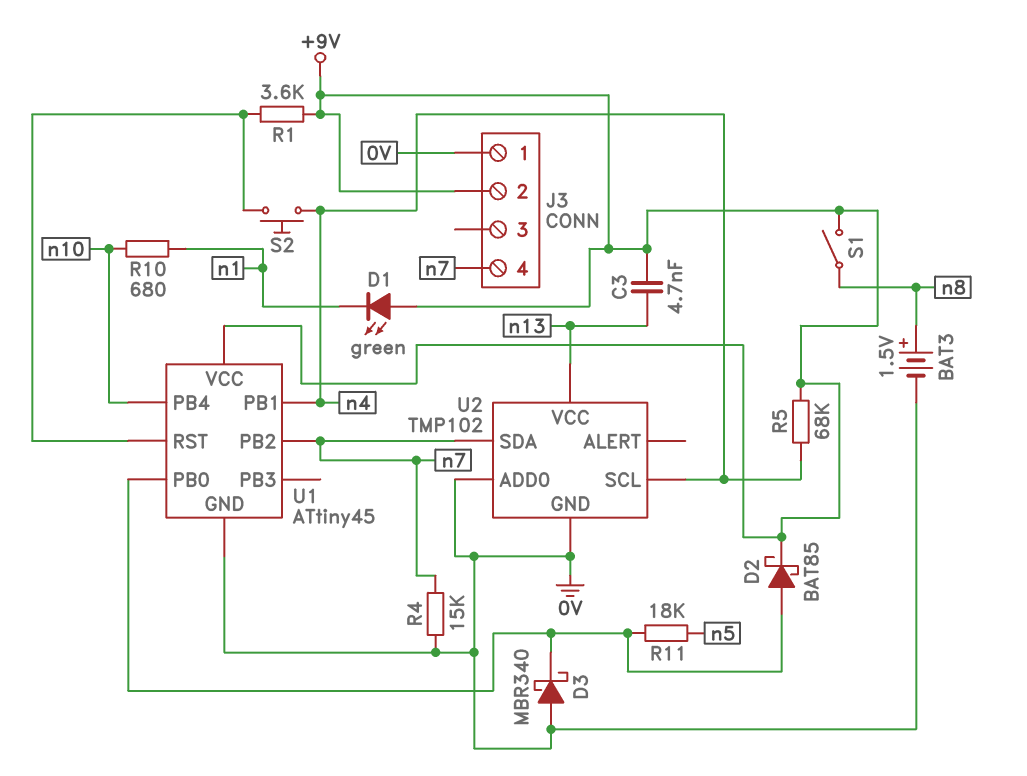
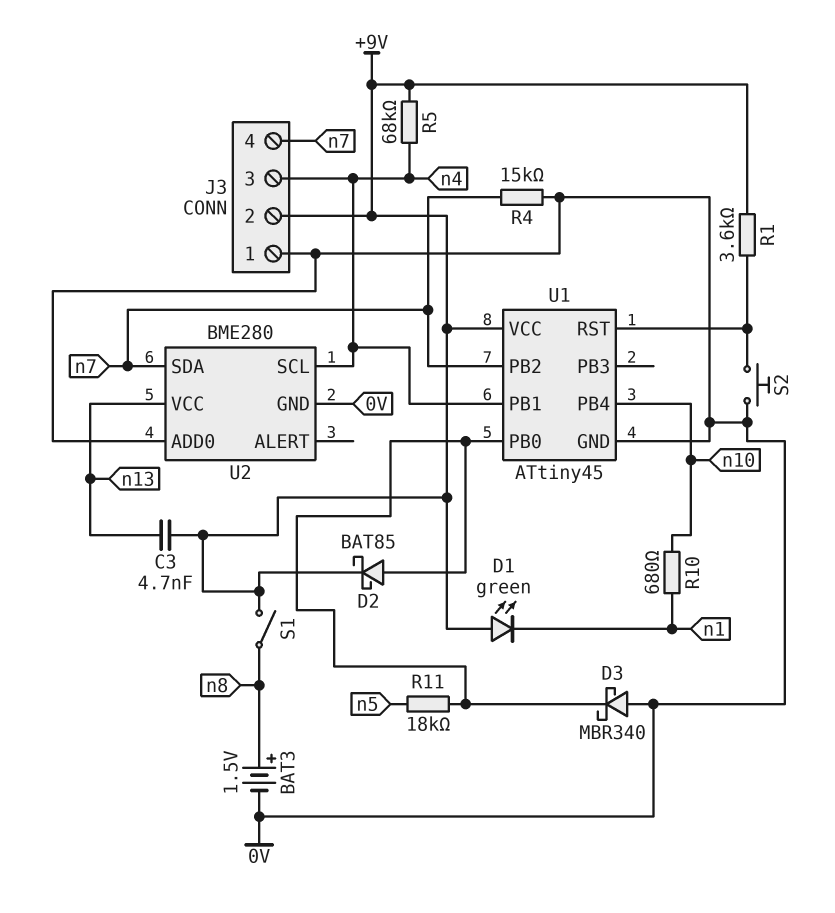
J3 pin 3: none -> n4
S2: button (U1/RST, n4) -> button (0V, U1/RST)
U2: TMP102 -> BME280

